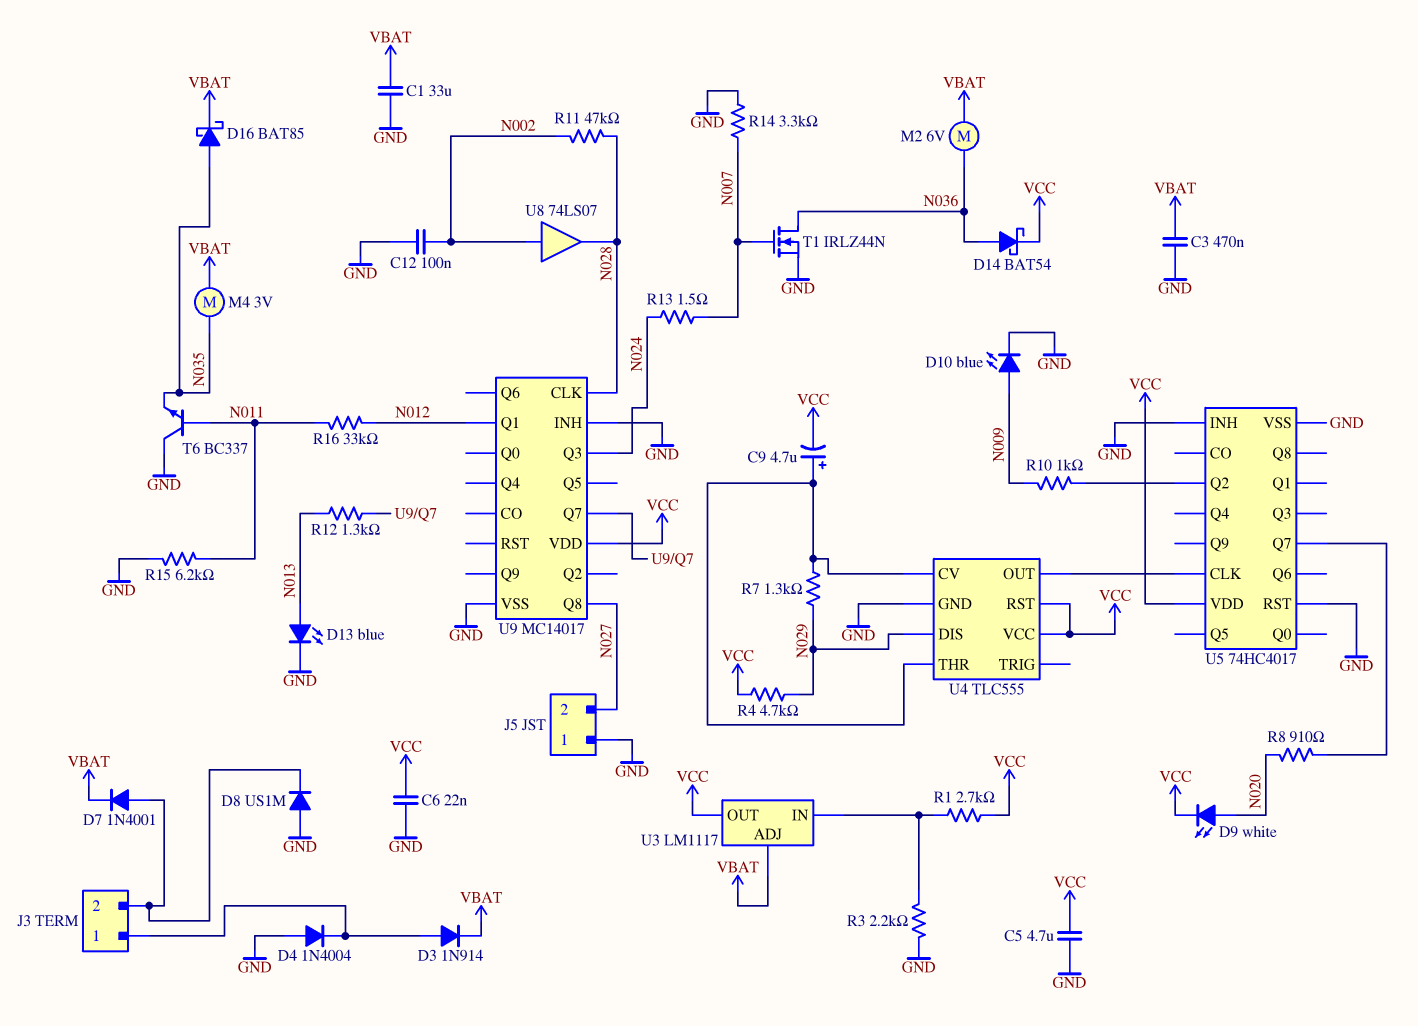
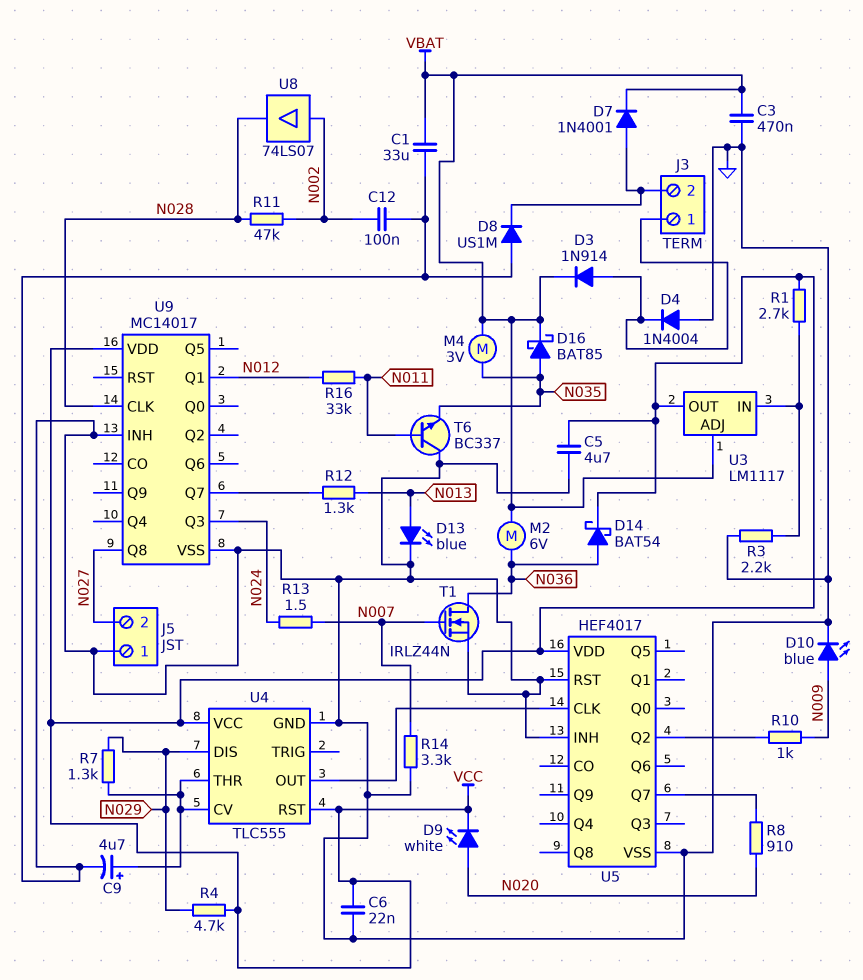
C9: 4.7uF (plus U4/CV, minus VCC) -> 4.7uF (plus U4/CV, minus GND)
R15: 6.2k (GND, N011) -> none
U5: 74HC4017 -> HEF4017

